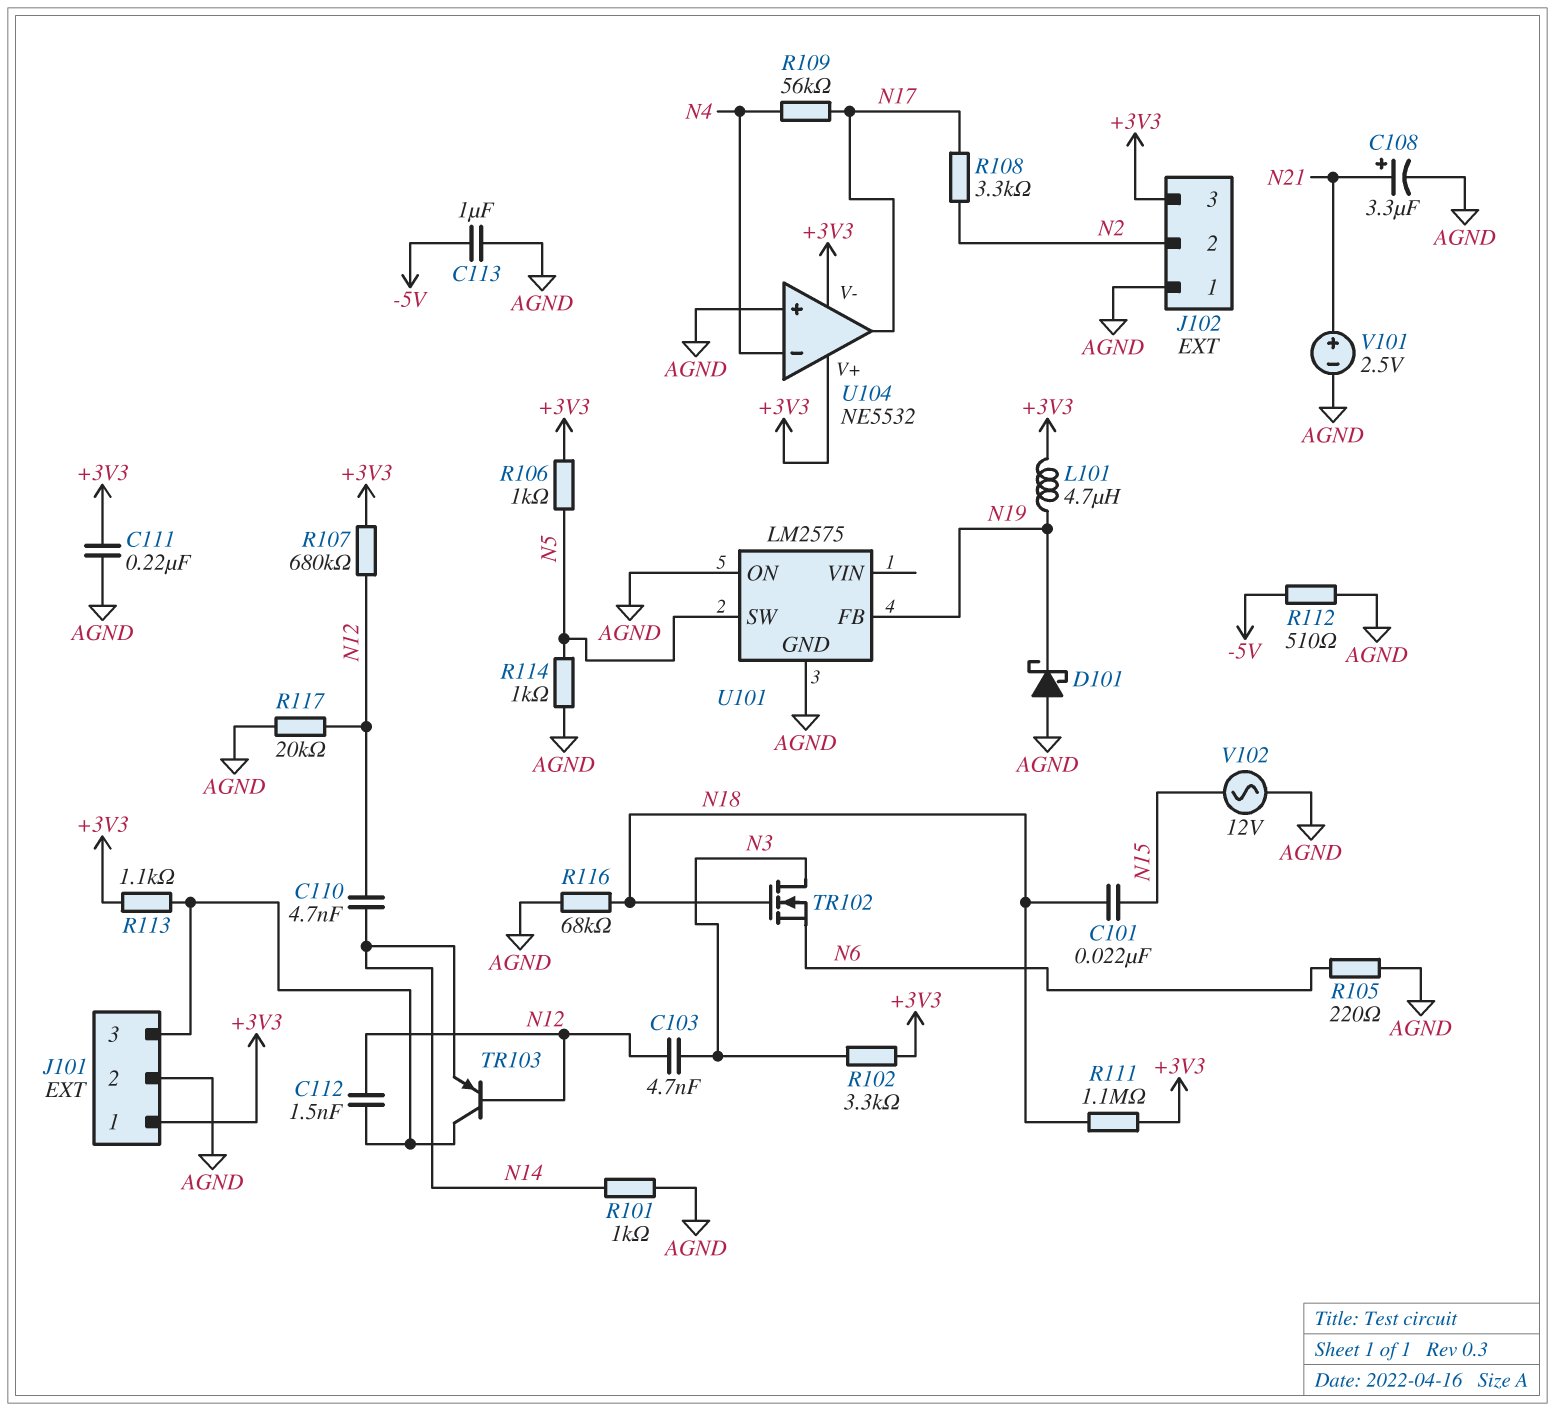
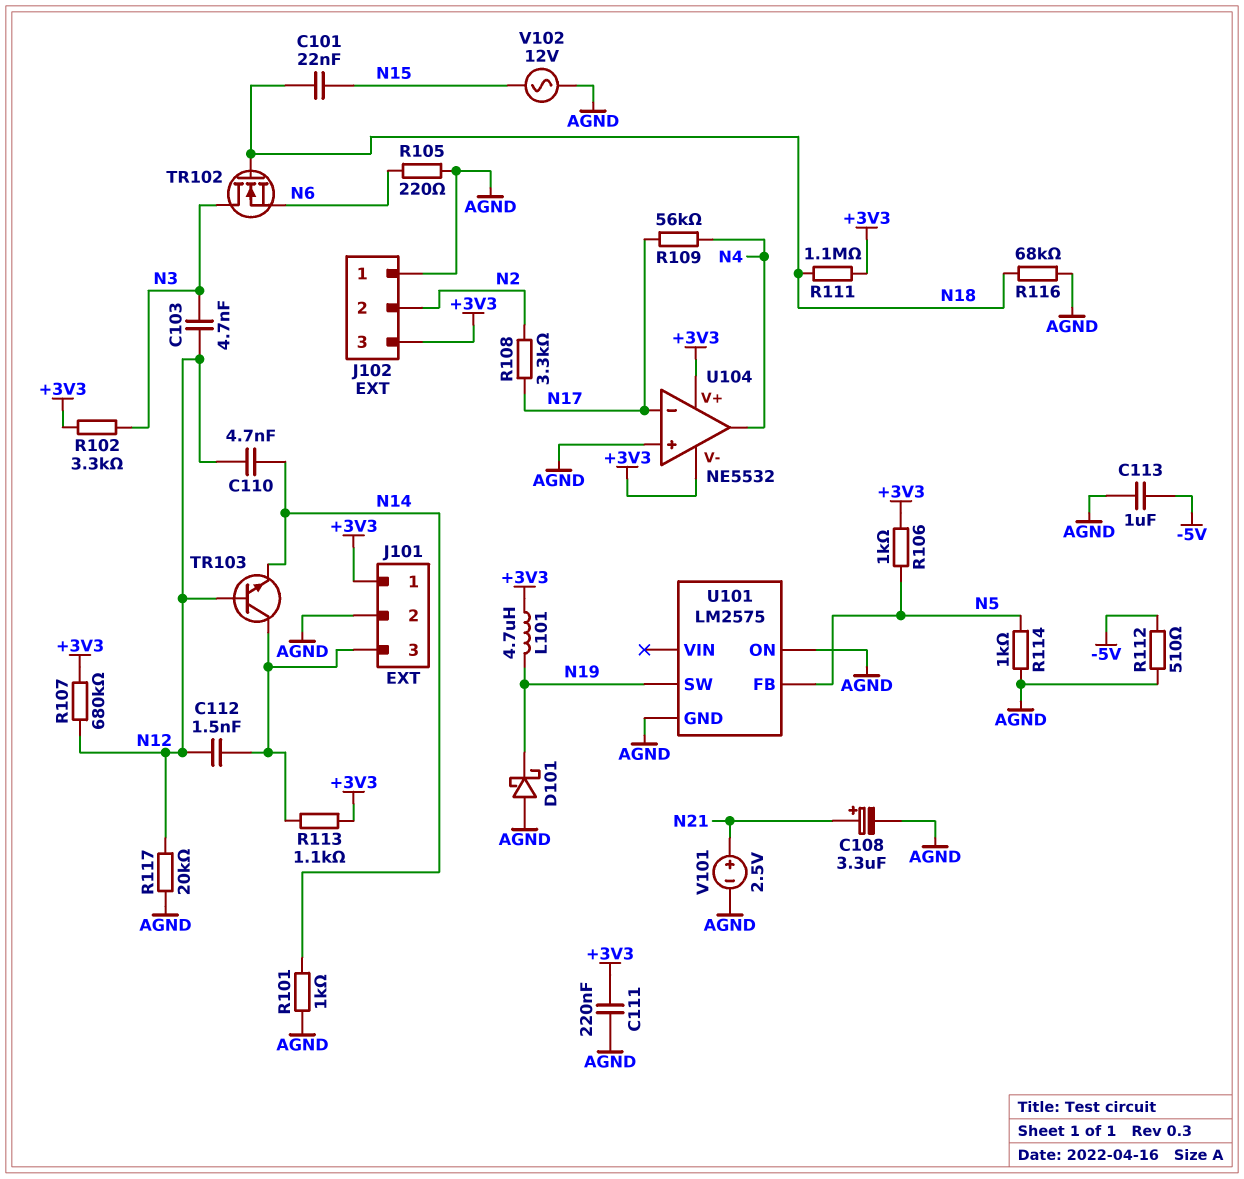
TR103: PNP (B N12, C J101/3, E N14) -> NPN (B N12, C J101/3, E N14)
U101 pin FB: N19 -> N5
U101 pin SW: N5 -> N19
U104 pin in-: N4 -> N17
U104 pin out: N17 -> N4

